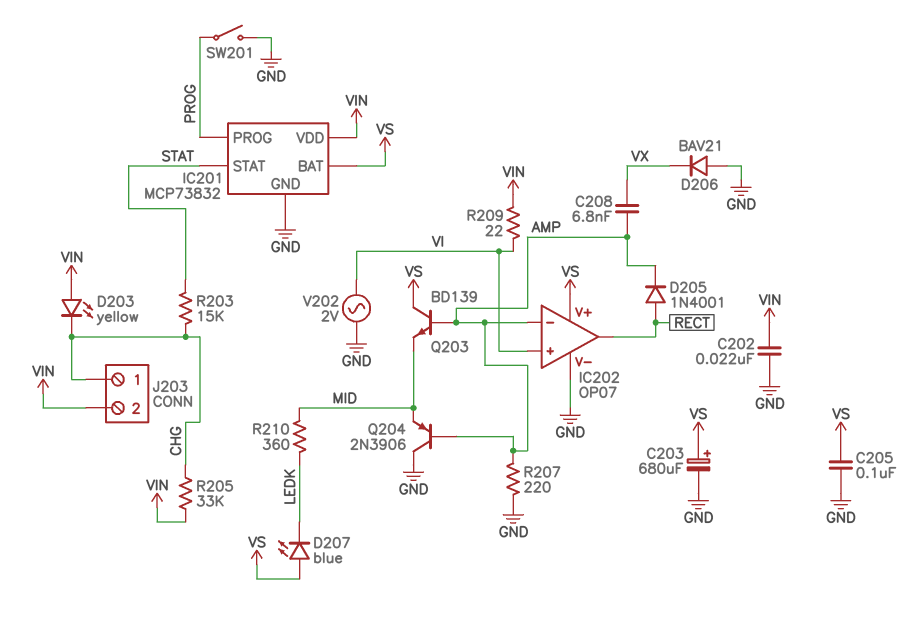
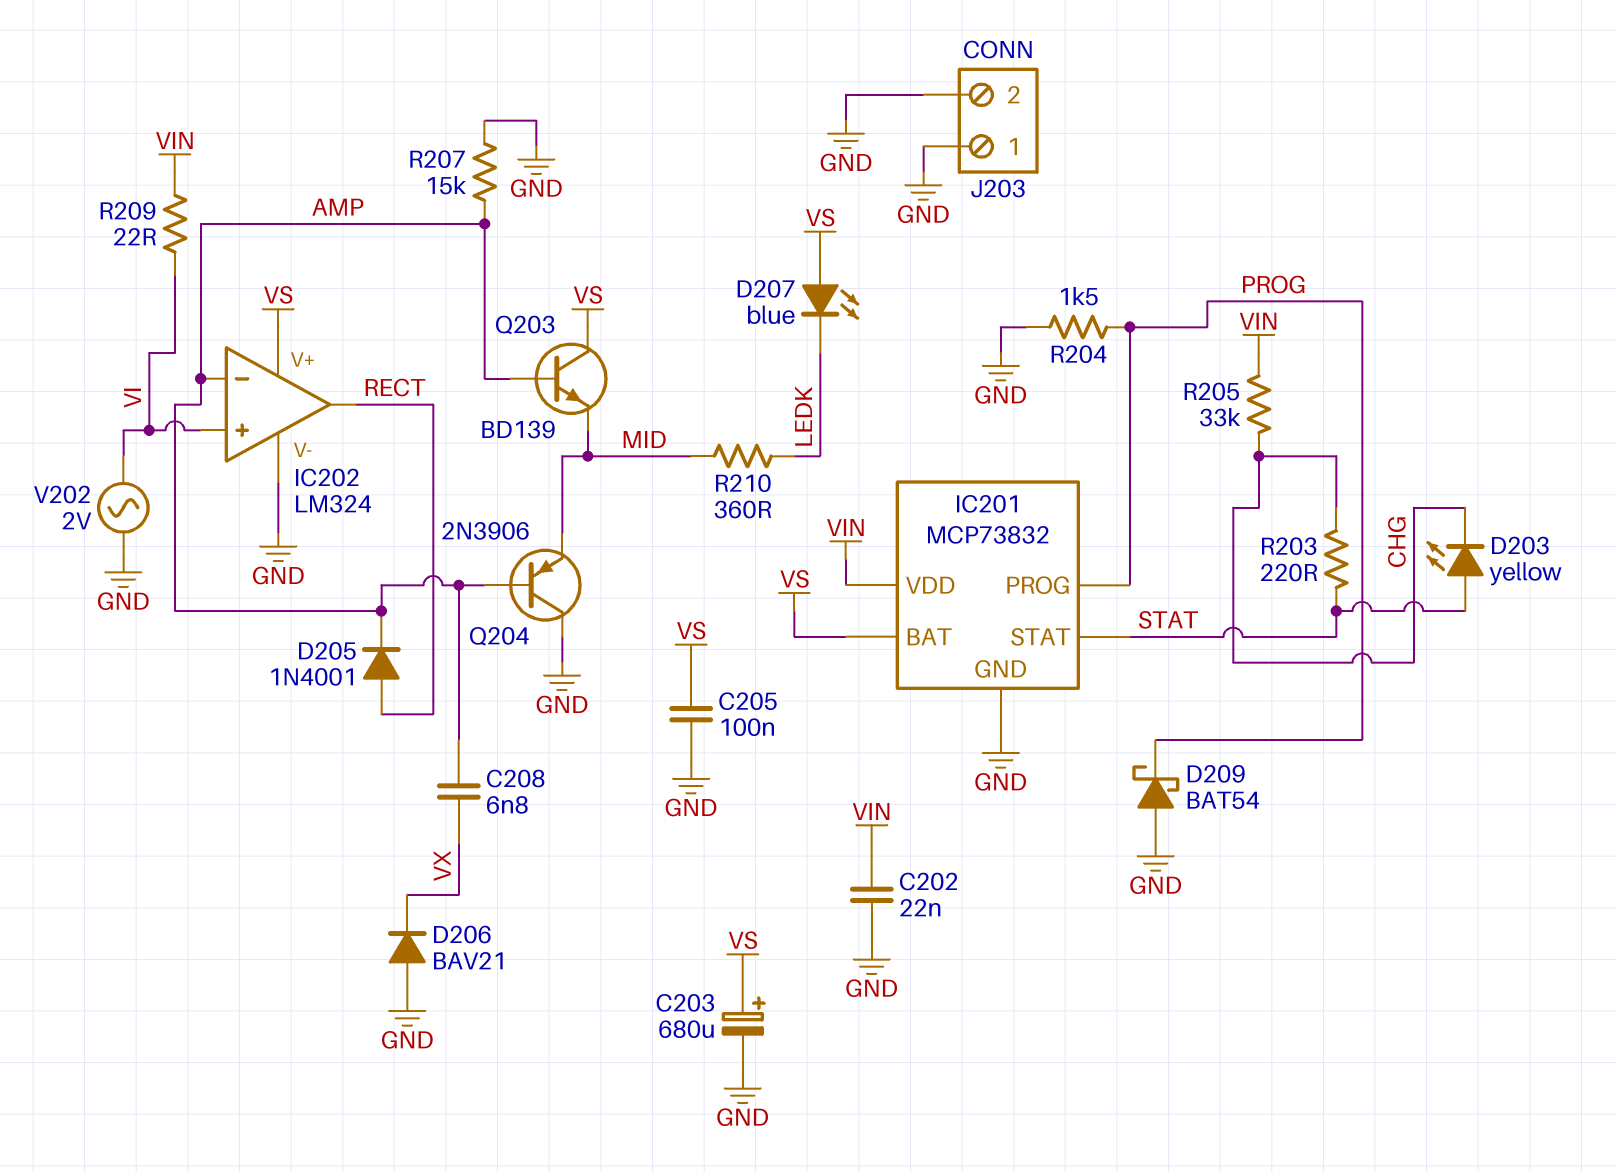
D203: LED yellow (A VIN, K CHG) -> LED yellow (A STAT, K CHG)
D209: none -> schottky BAT54 (A GND, K PROG)
IC202: OP07 -> LM324
J203 pin 1: CHG -> GND
J203 pin 2: VIN -> GND
R203: 15k (CHG, STAT) -> 220 (CHG, STAT)
R204: none -> 1.5k (GND, PROG)
R207: 220 (AMP, GND) -> 15k (AMP, GND)
SW201: switch (GND, PROG) -> none

